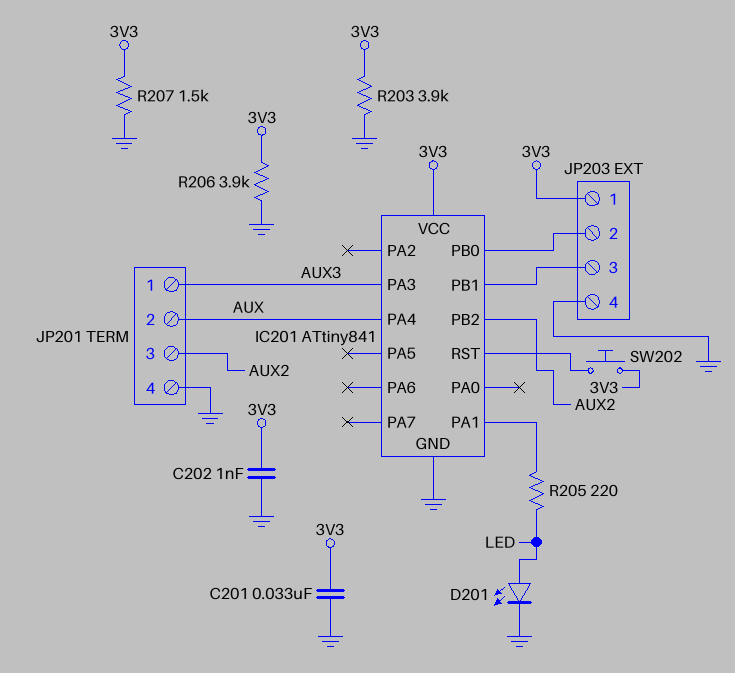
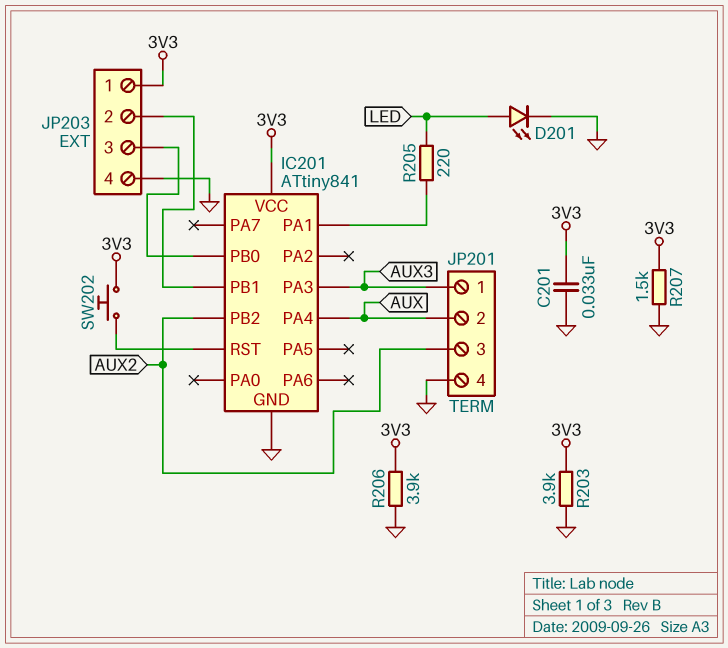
C202: 1nF (3V3, GND) -> none
JP203 pin 2: IC201/PB0 -> IC201/PB1
JP203 pin 3: IC201/PB1 -> IC201/PB0

